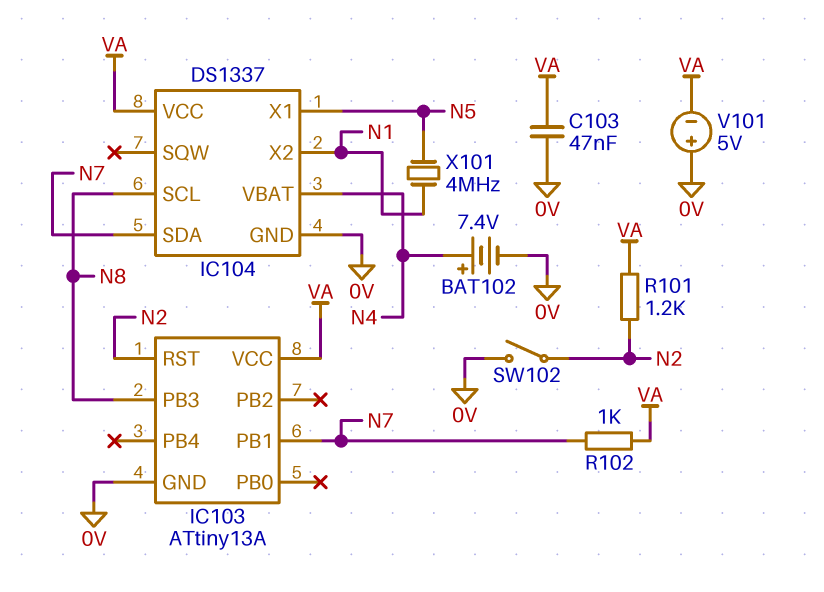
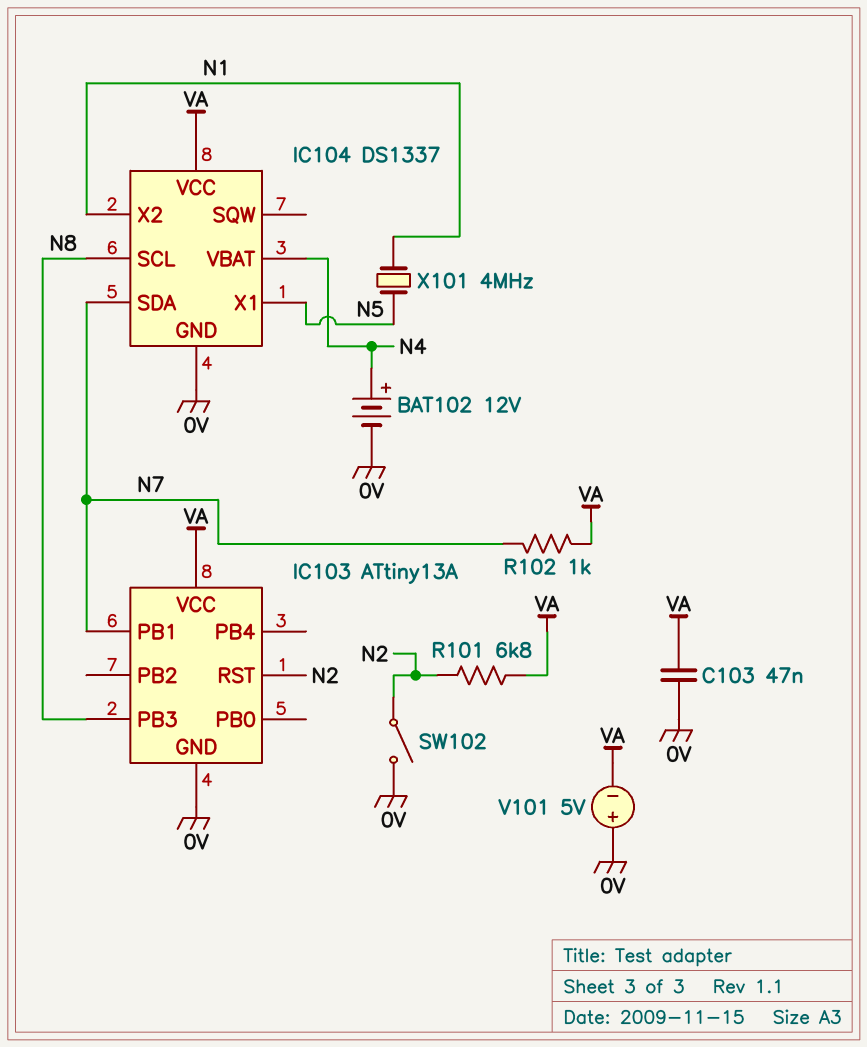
BAT102: 7.4V (plus N4, minus 0V) -> 12V (plus N4, minus 0V)
R101: 1.2k (N2, VA) -> 6.8k (N2, VA)

